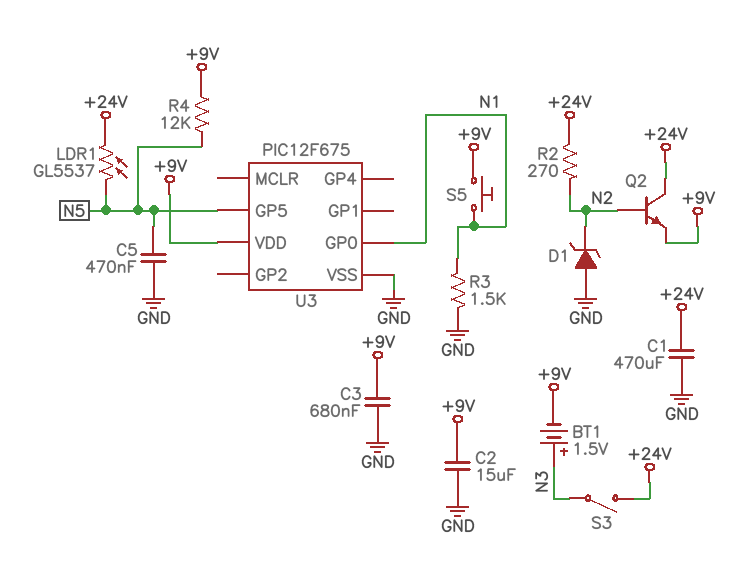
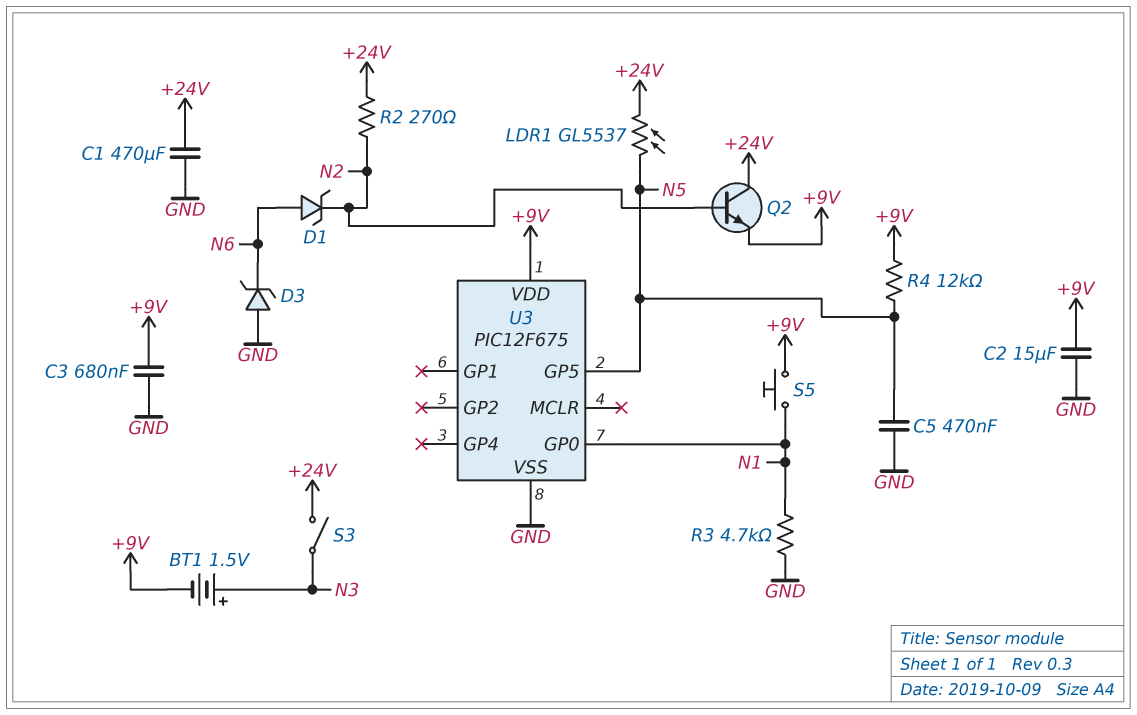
D1: zener (A GND, K N2) -> zener (A N6, K N2)
D3: none -> zener (A GND, K N6)
R3: 1.5k (GND, N1) -> 4.7k (GND, N1)

